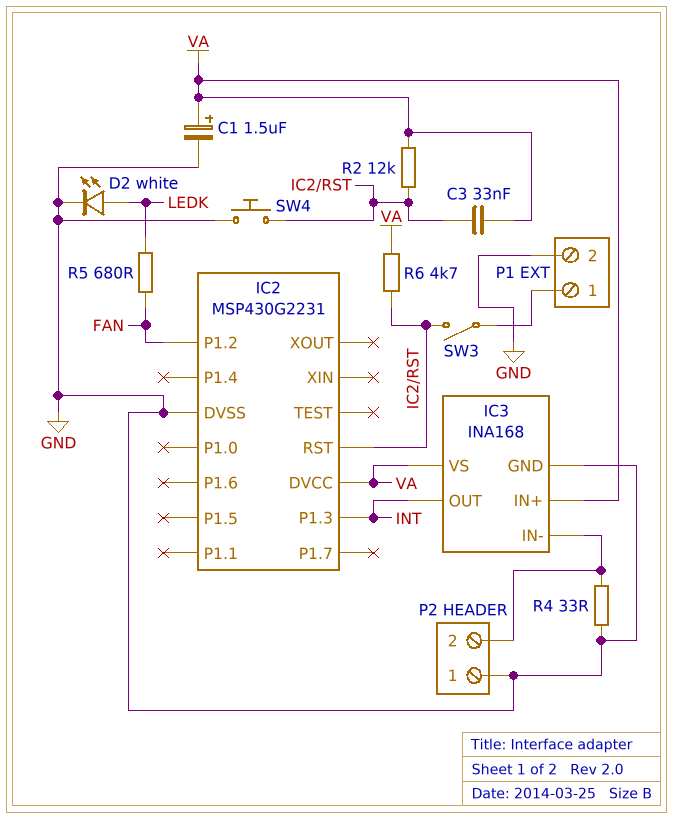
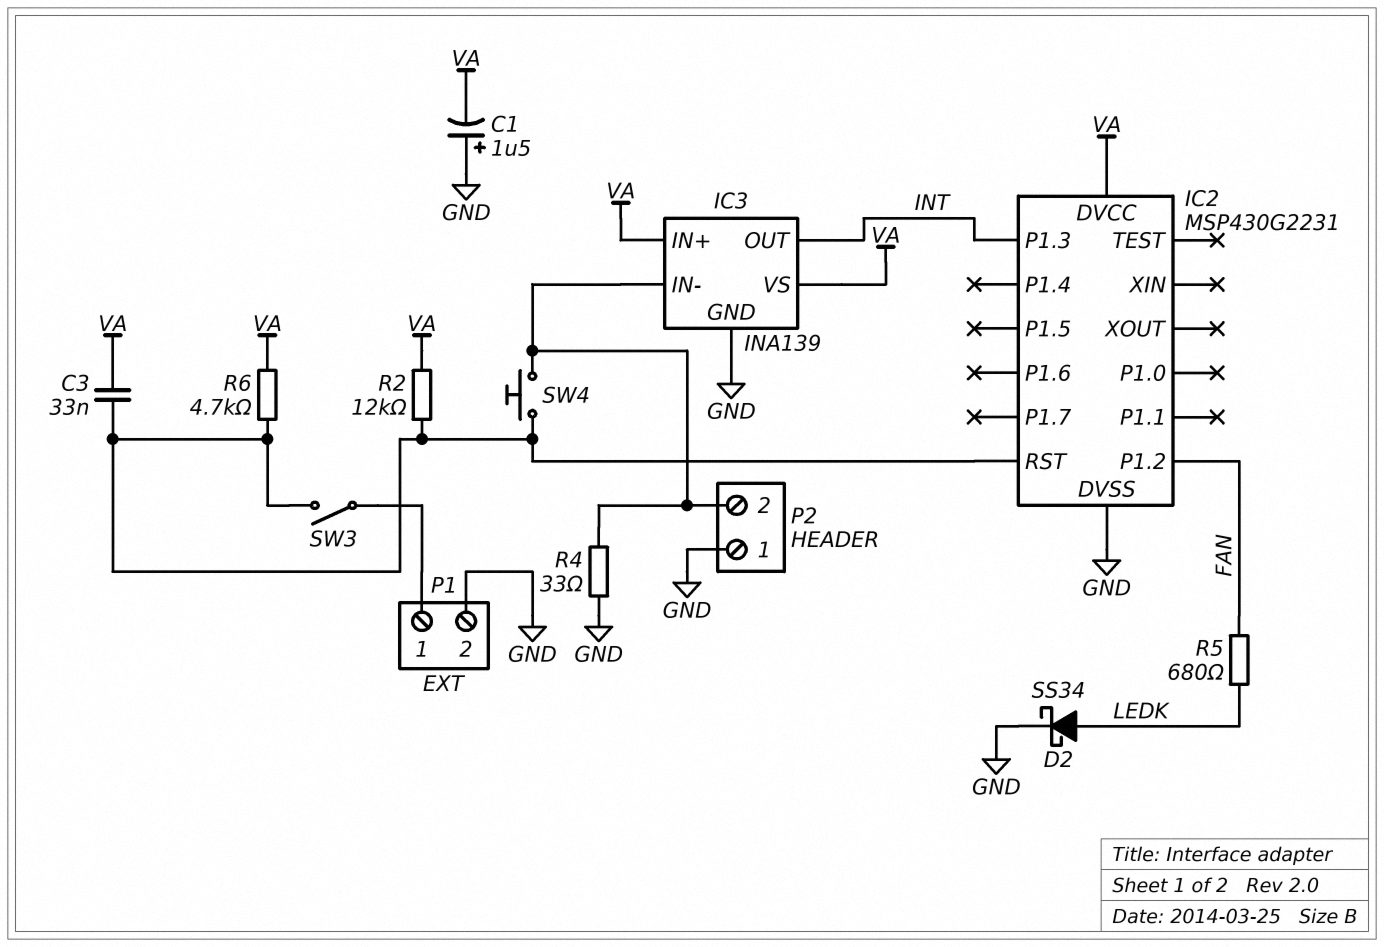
C1: 1.5uF (plus VA, minus GND) -> 1.5uF (plus GND, minus VA)
D2: LED white (A LEDK, K GND) -> schottky SS34 (A LEDK, K GND)
IC3: INA168 -> INA139
SW4: button (GND, IC2/RST) -> button (IC2/RST, IC3/IN-)

